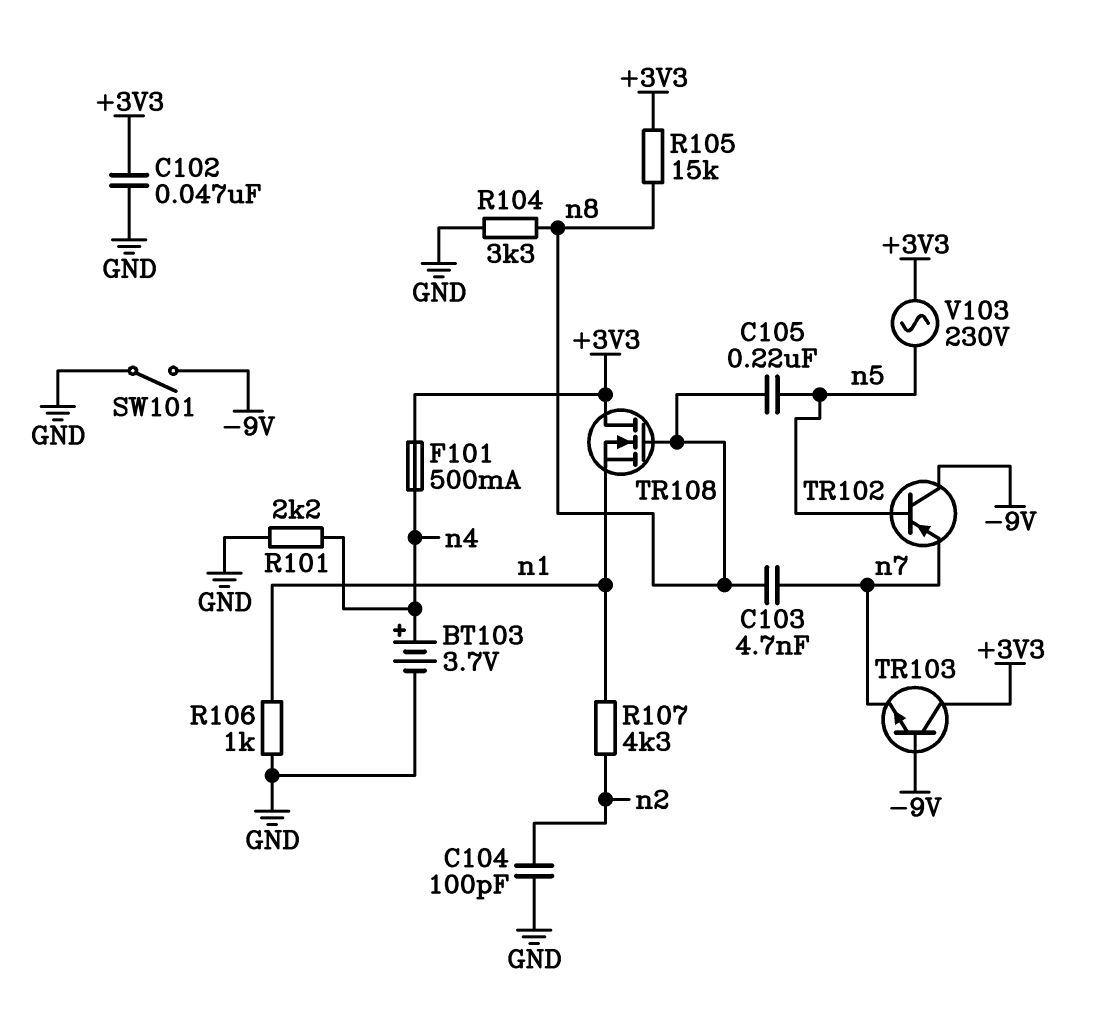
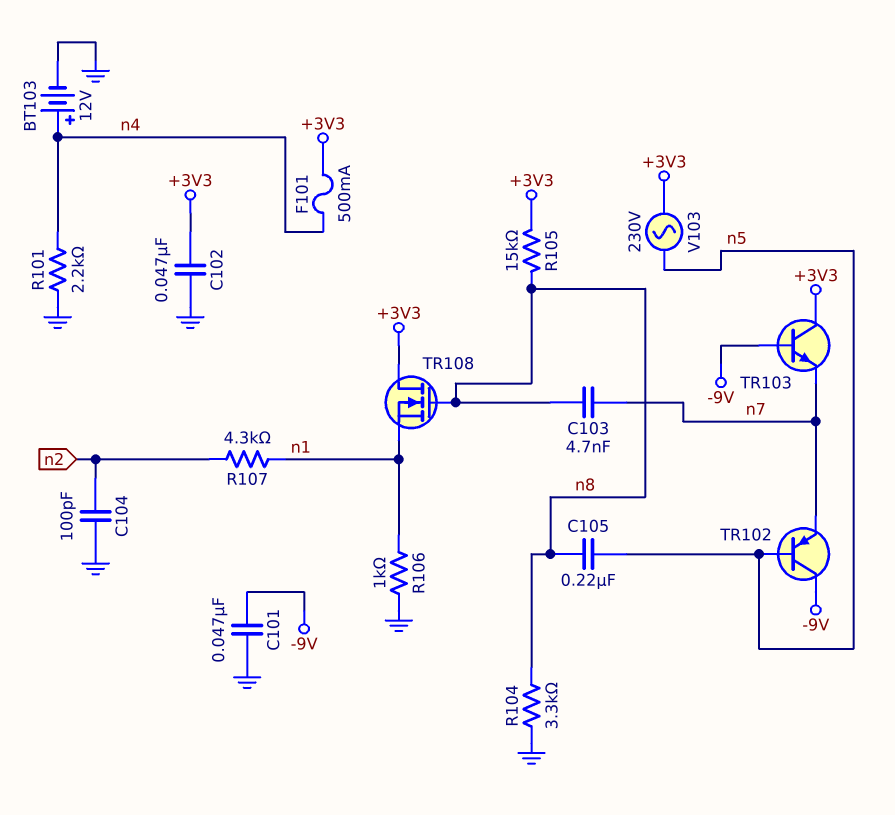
BT103: 3.7V (plus n4, minus GND) -> 12V (plus n4, minus GND)
C101: none -> 47nF (-9V, GND)
SW101: switch (-9V, GND) -> none

